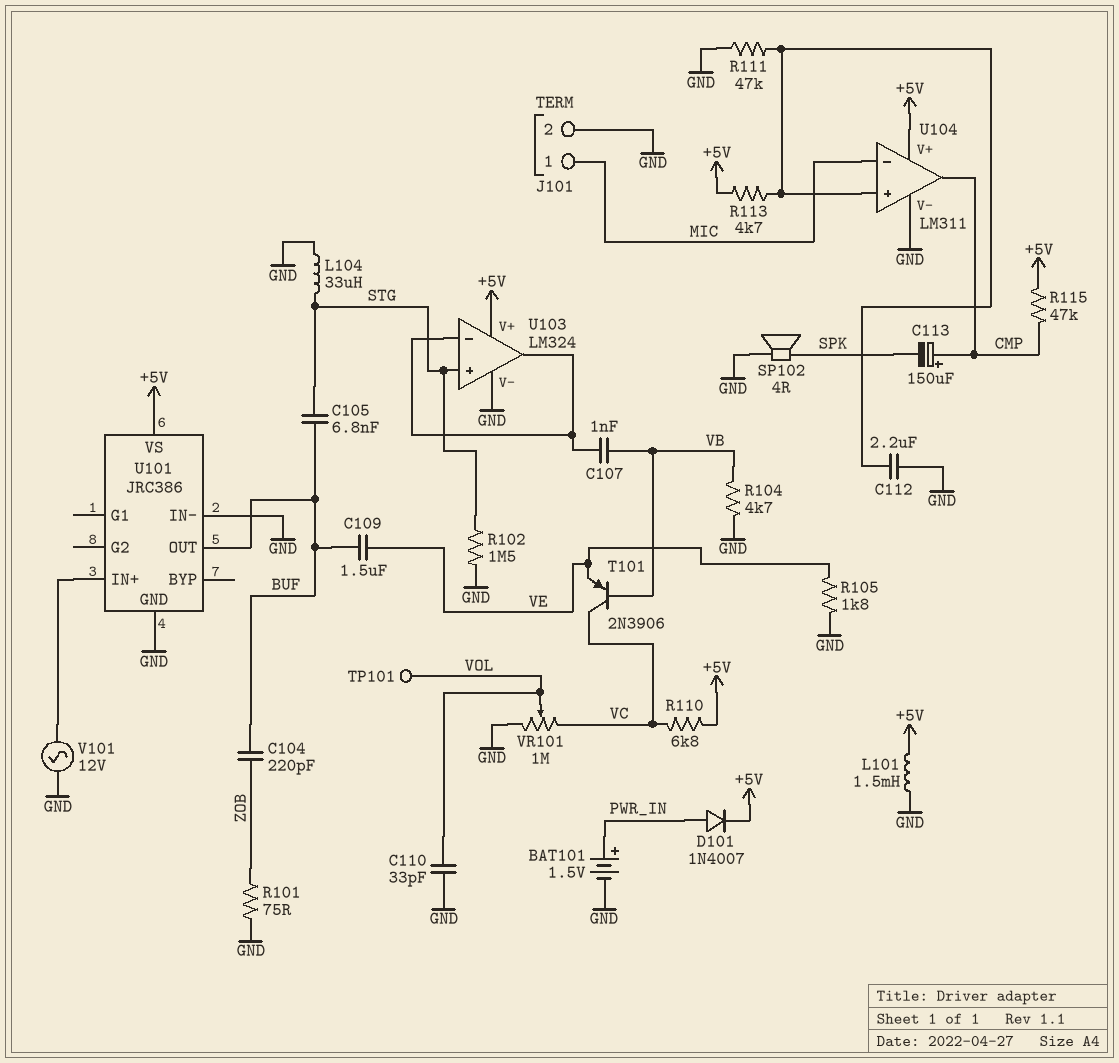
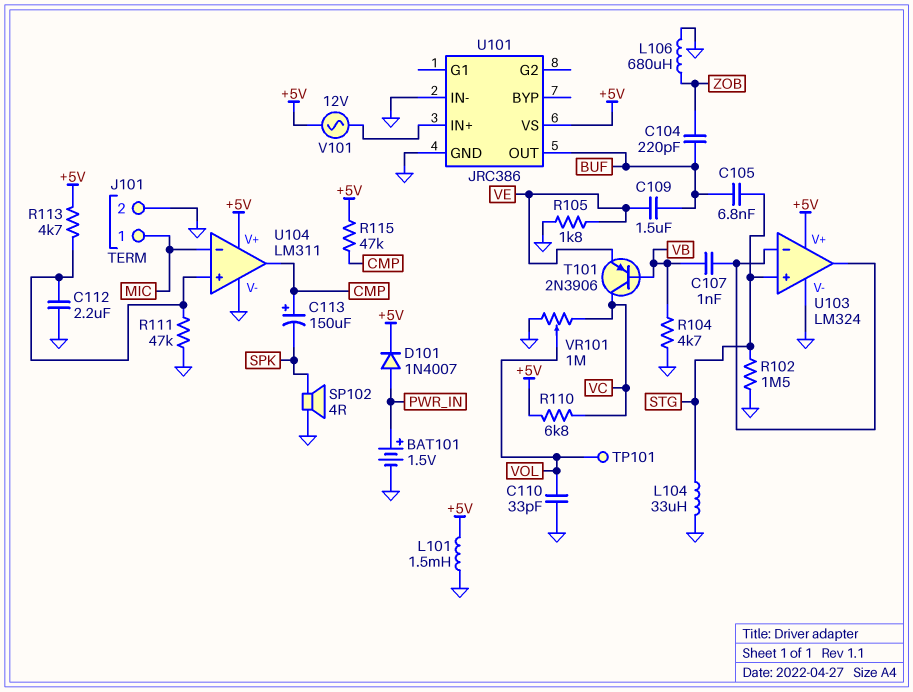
L106: none -> 680uH (GND, ZOB)
R101: 75 (GND, ZOB) -> none
V101: AC 12V (GND, U101/IN+) -> AC 12V (+5V, U101/IN+)

